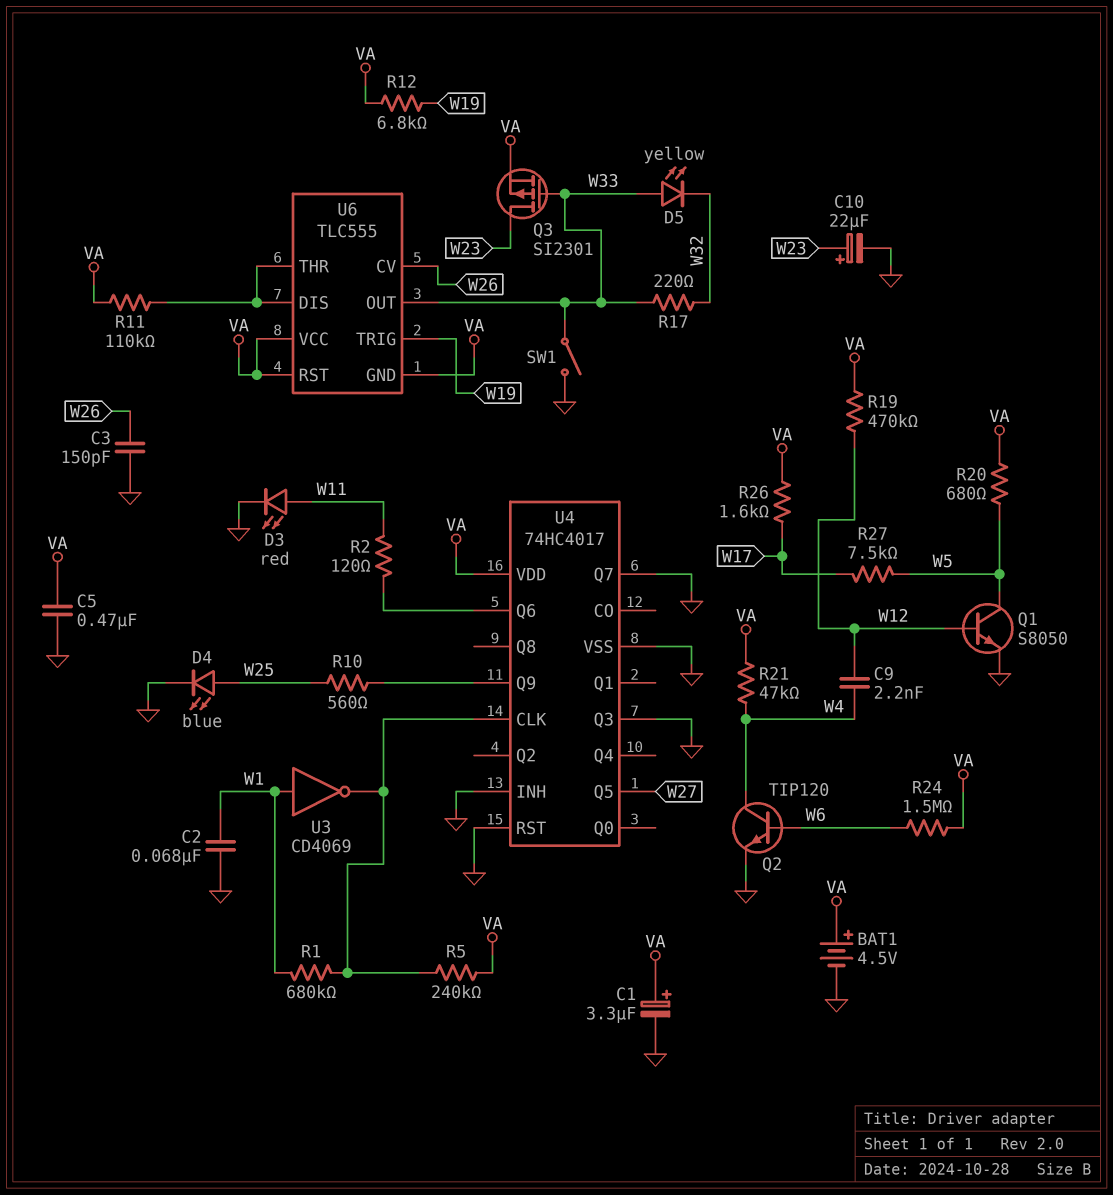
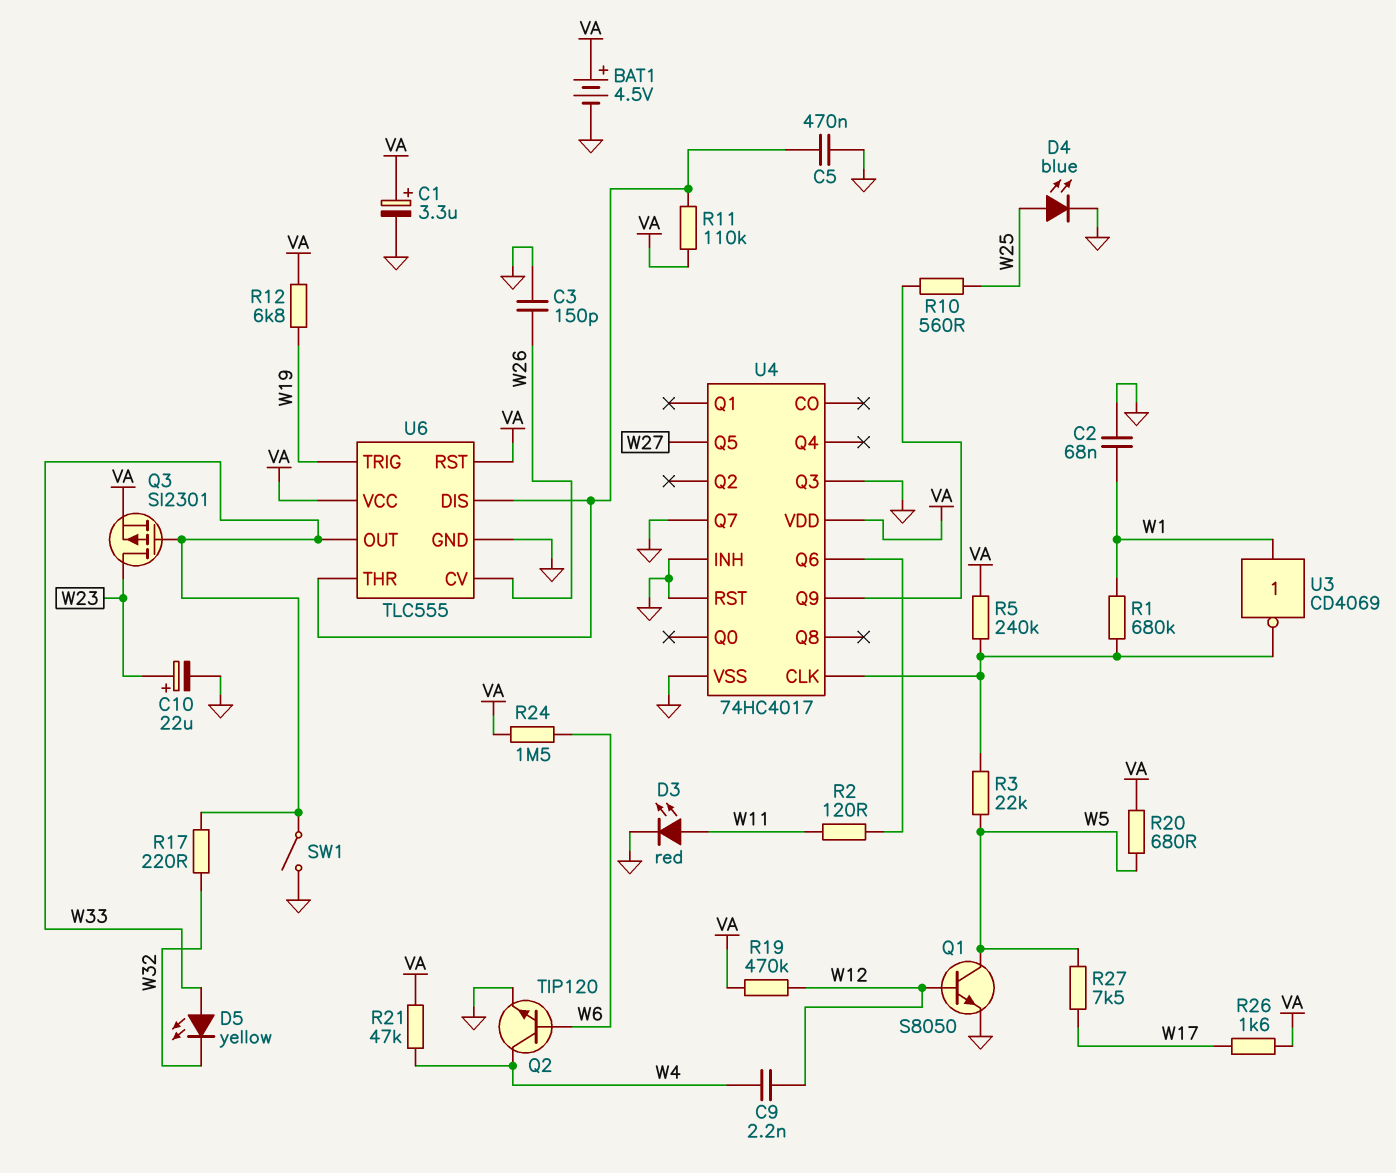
C5: 470nF (GND, VA) -> 470nF (GND, U6/DIS)
R3: none -> 22k (U4/CLK, W5)
U6 pin GND: VA -> GND

